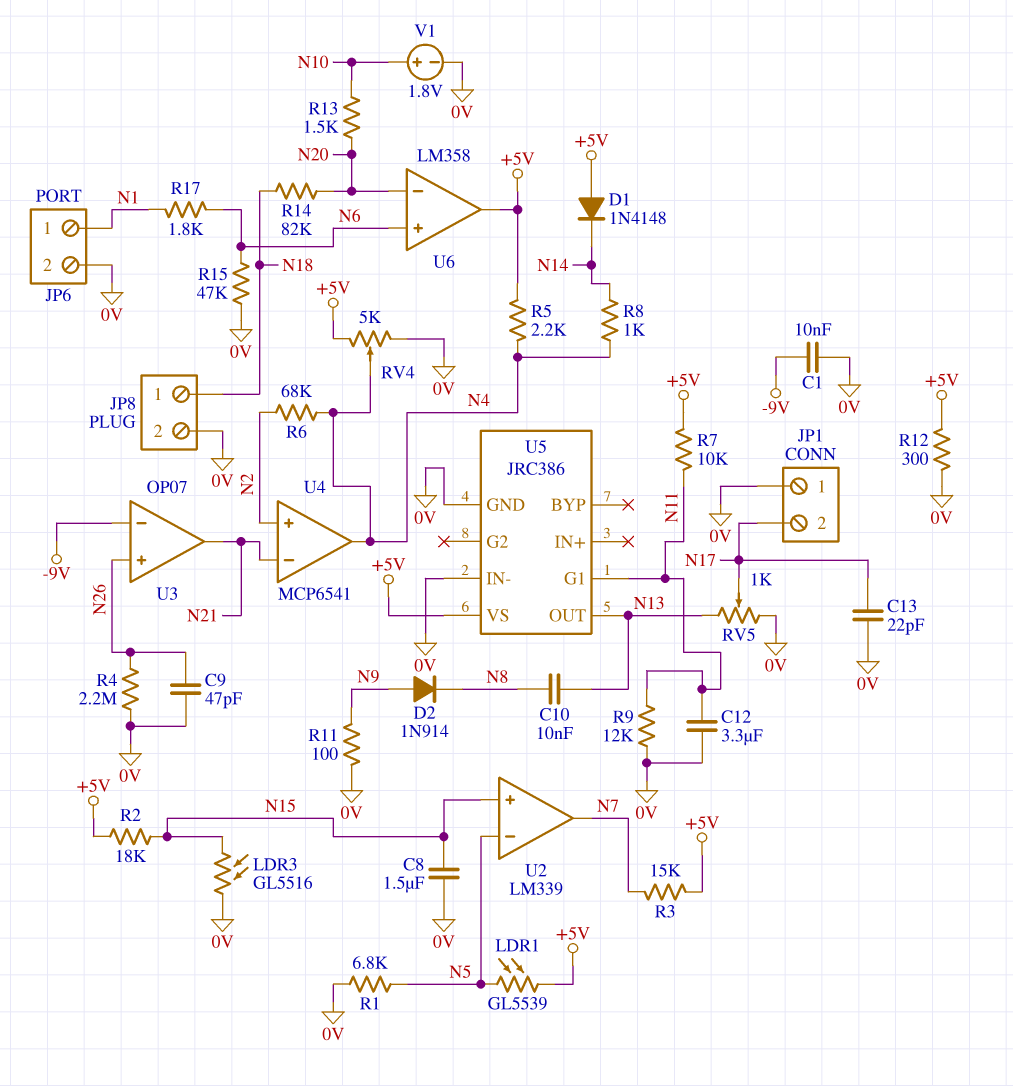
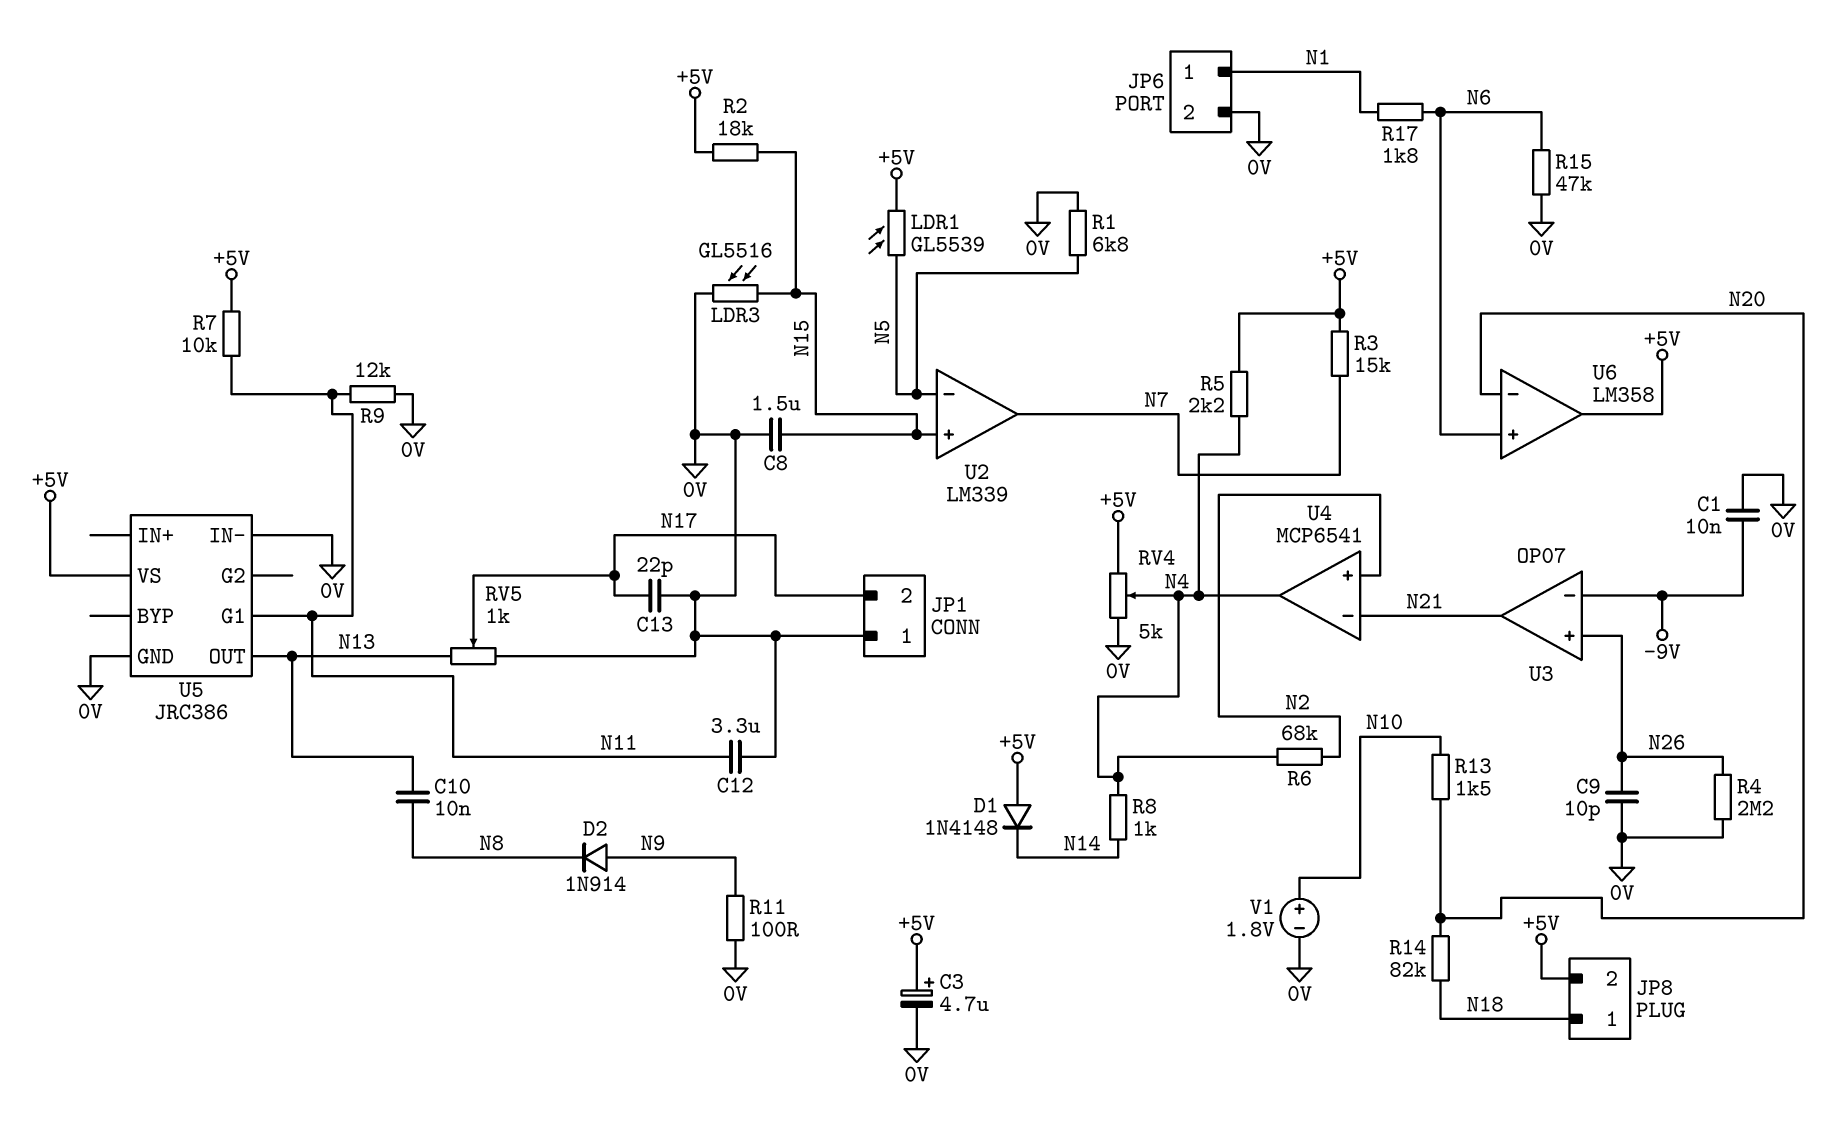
C3: none -> 4.7uF (plus +5V, minus 0V)
C9: 47pF (0V, N26) -> 10pF (0V, N26)
JP8 pin 2: 0V -> +5V
R12: 300 (+5V, 0V) -> none

